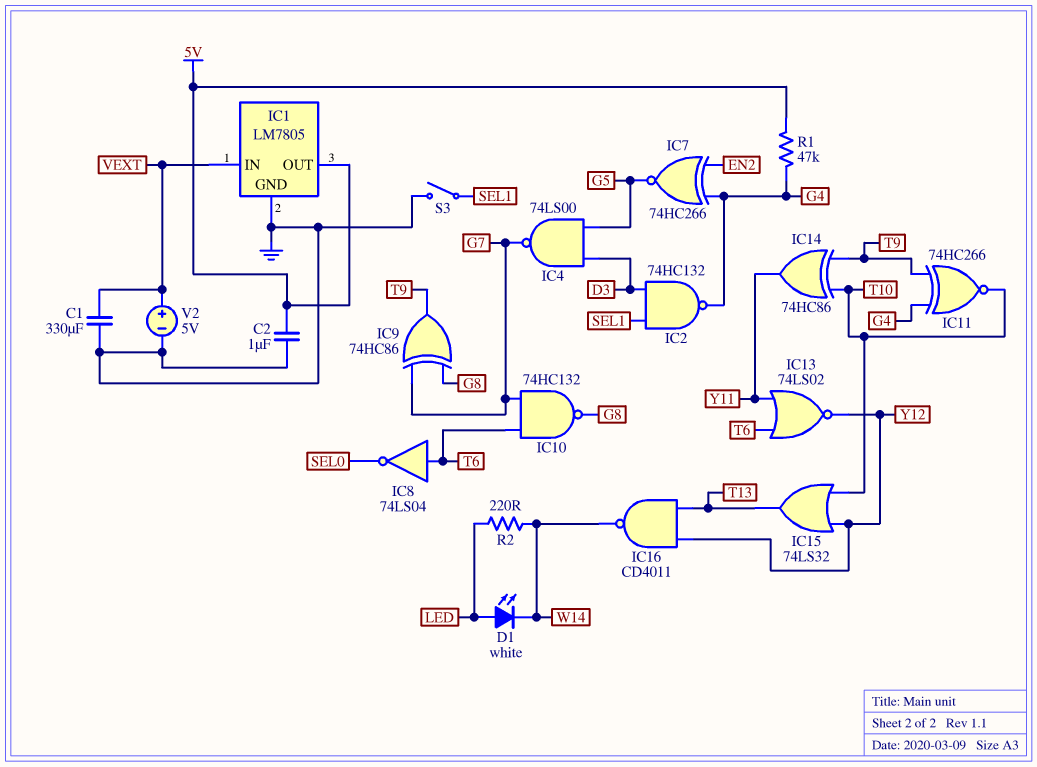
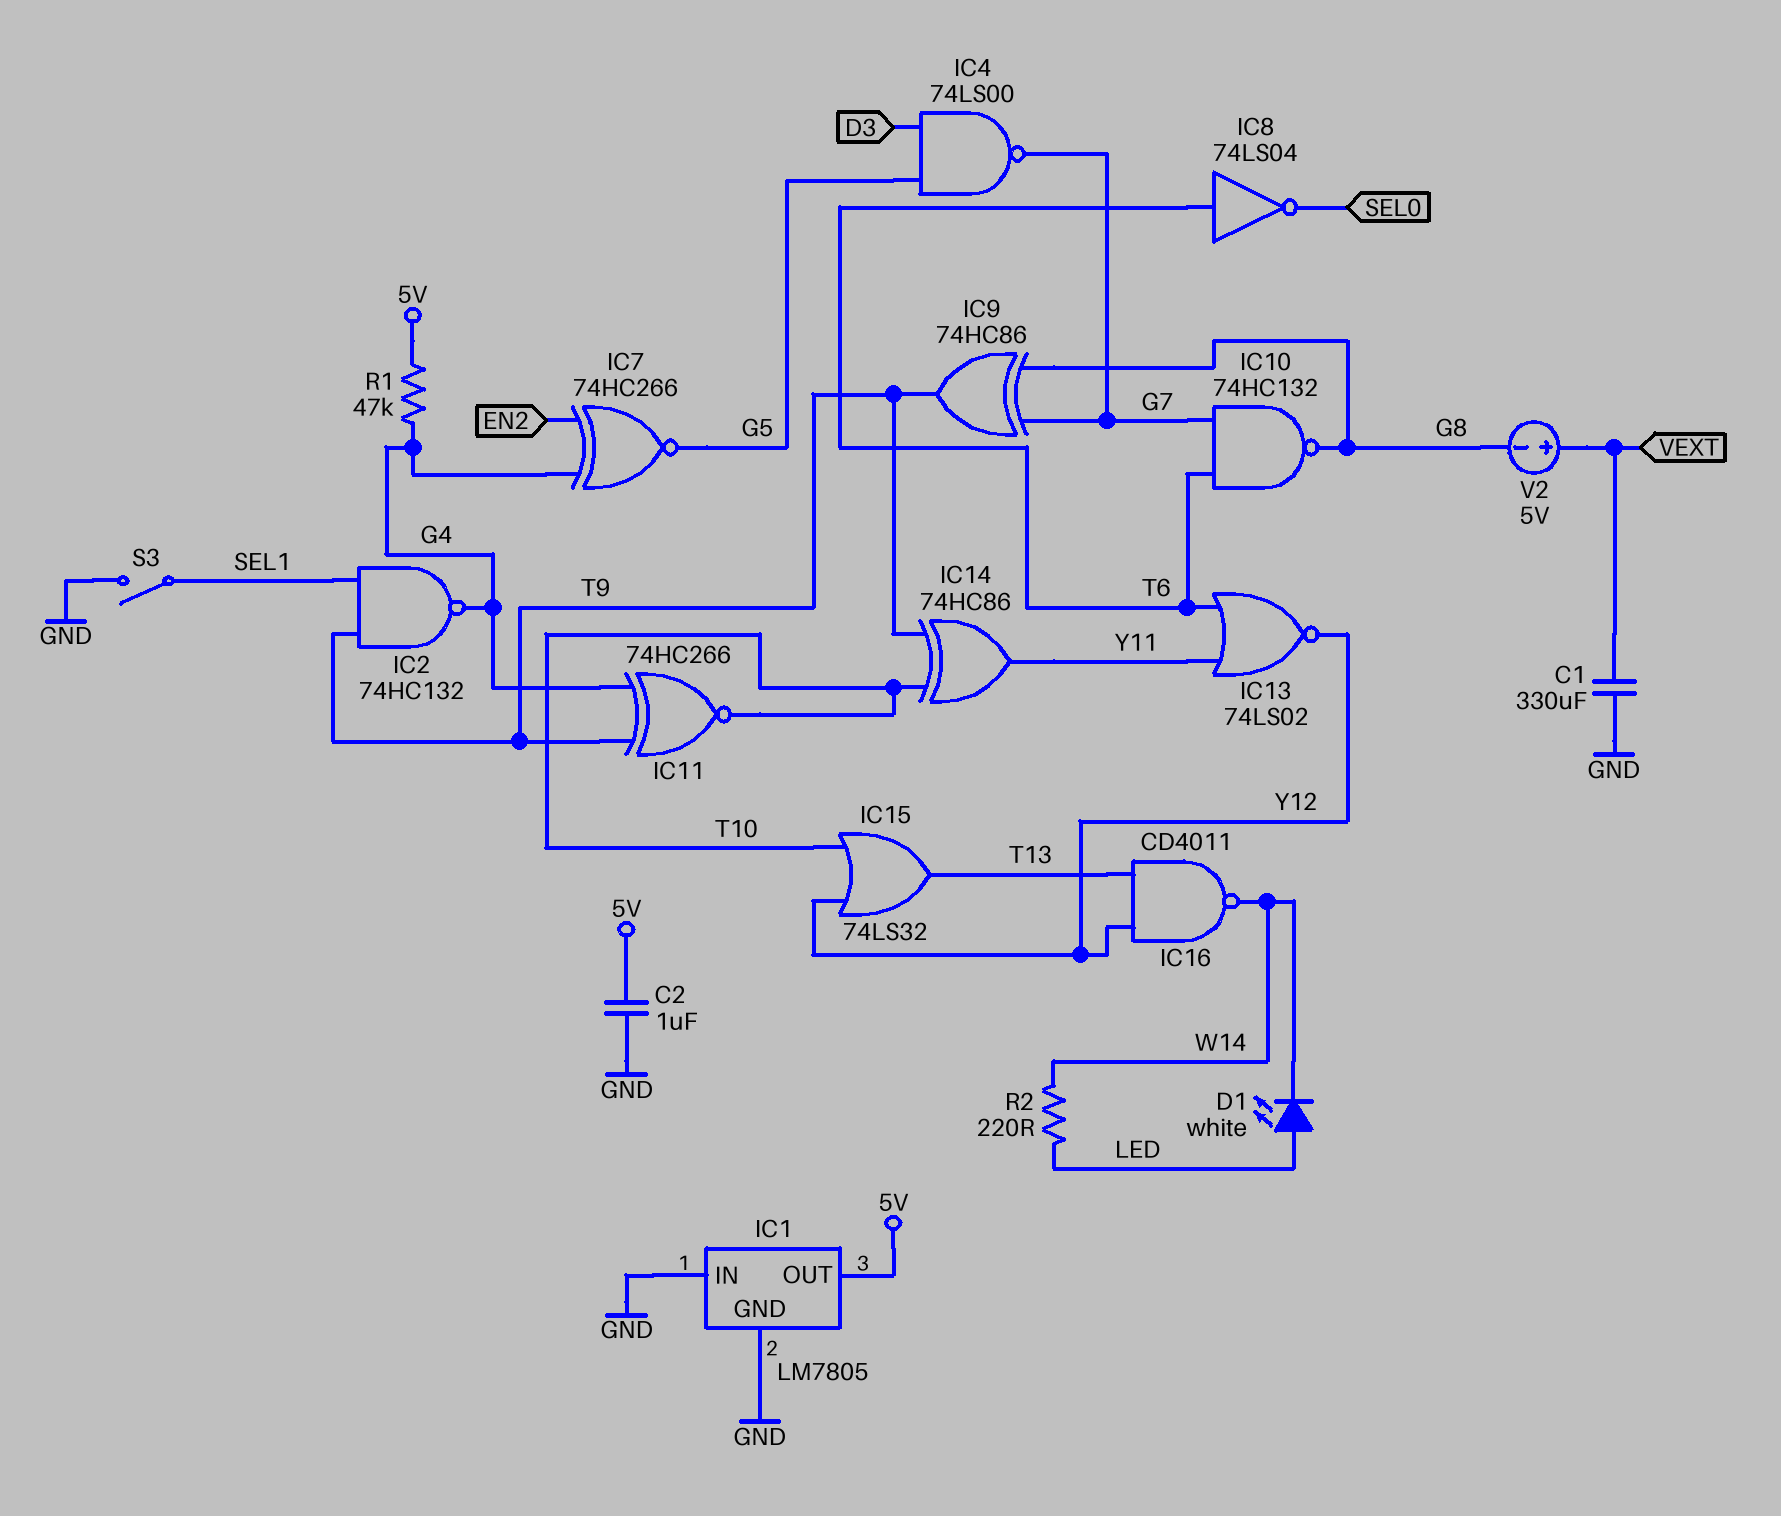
IC1 pin IN: VEXT -> GND
IC2: NAND 74HC132 (in D3, in SEL1, out G4) -> NAND 74HC132 (in SEL1, in T9, out G4)
V2: 5V (plus VEXT, minus GND) -> 5V (plus VEXT, minus G8)

